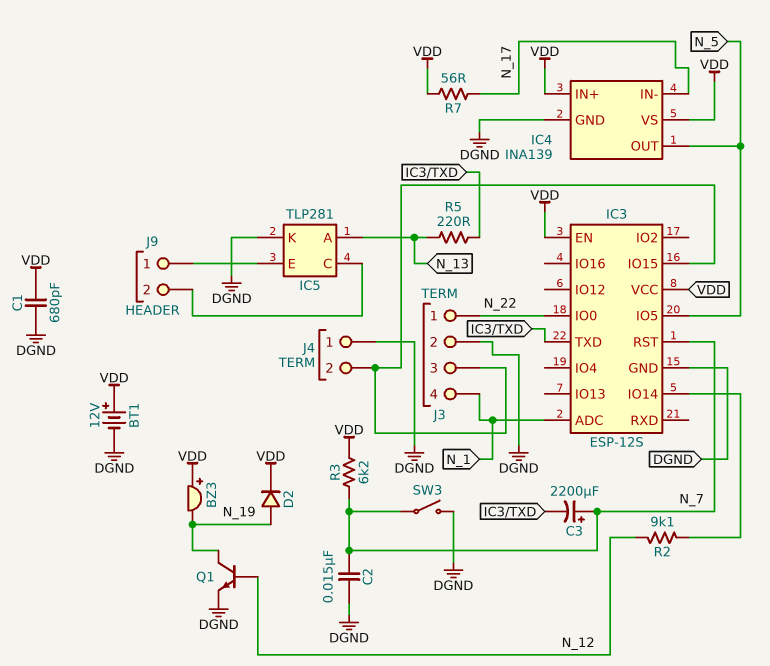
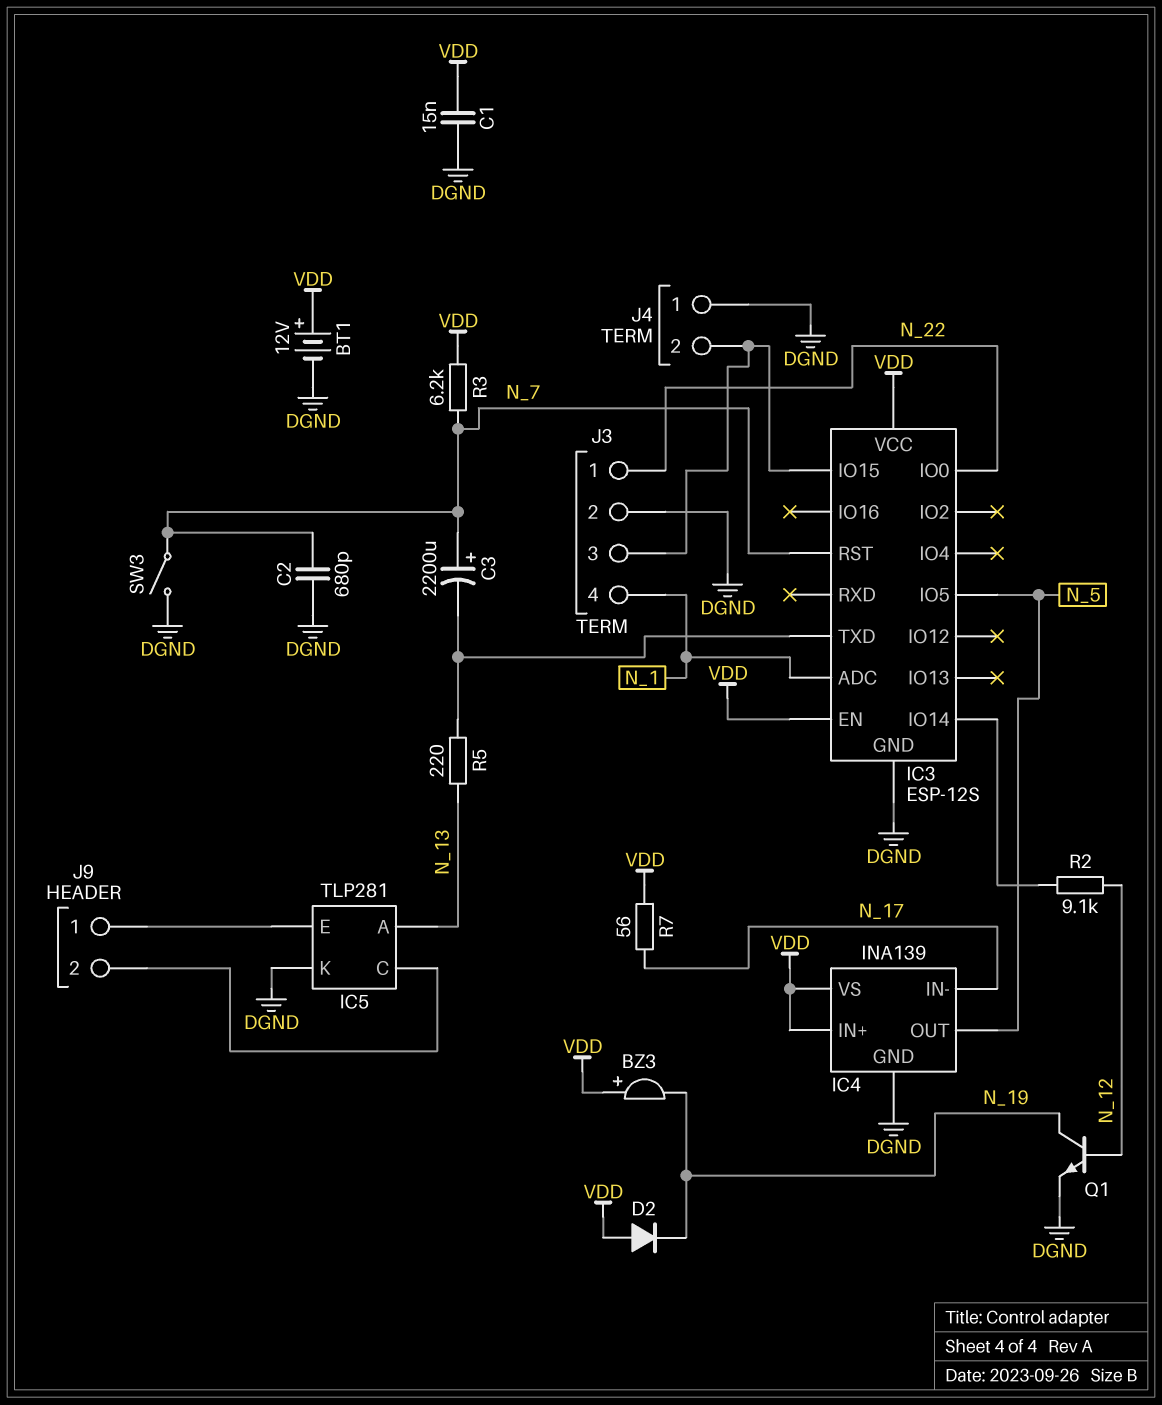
C1: 680pF (DGND, VDD) -> 15nF (DGND, VDD)
C2: 15nF (DGND, N_7) -> 680pF (DGND, N_7)
D2: diode (A N_19, K VDD) -> diode (A VDD, K N_19)

